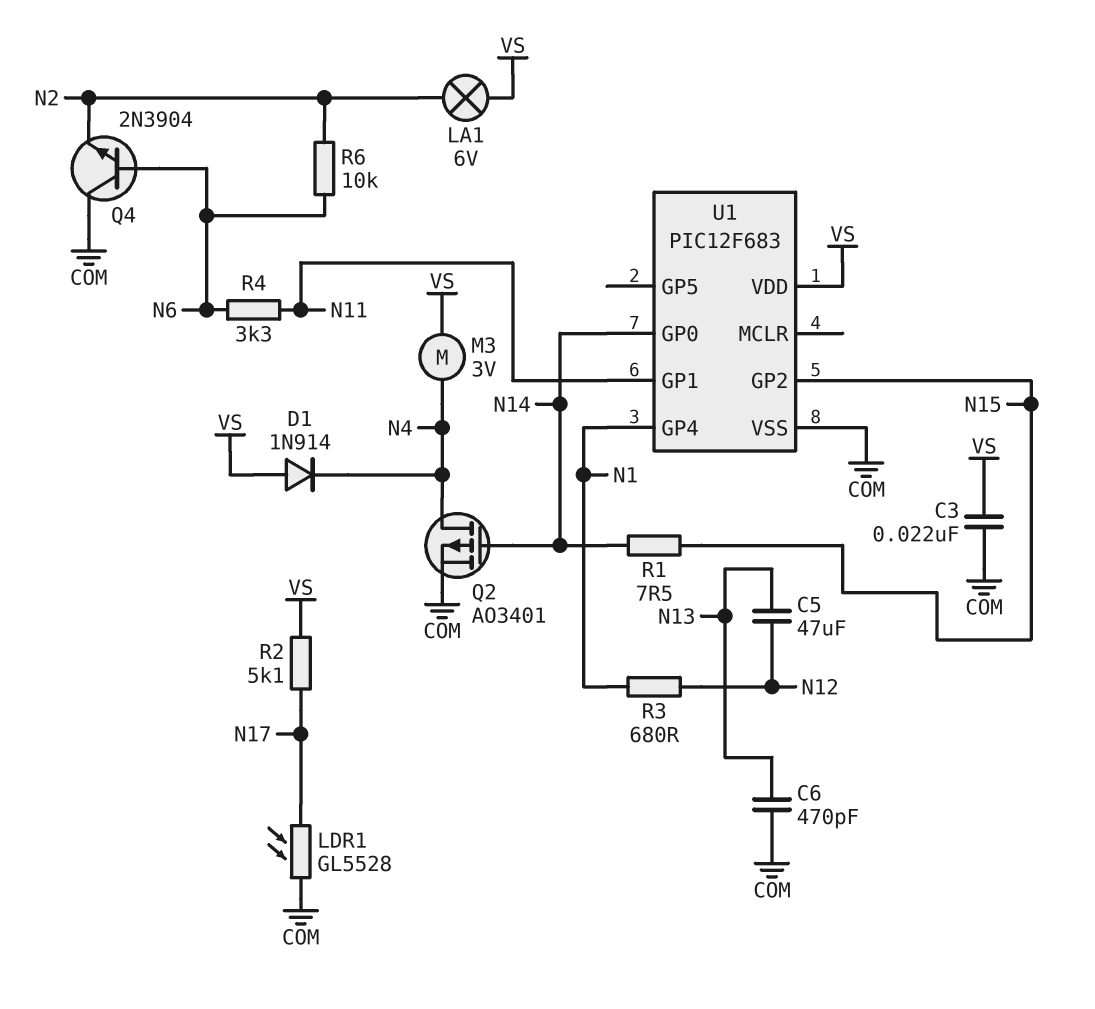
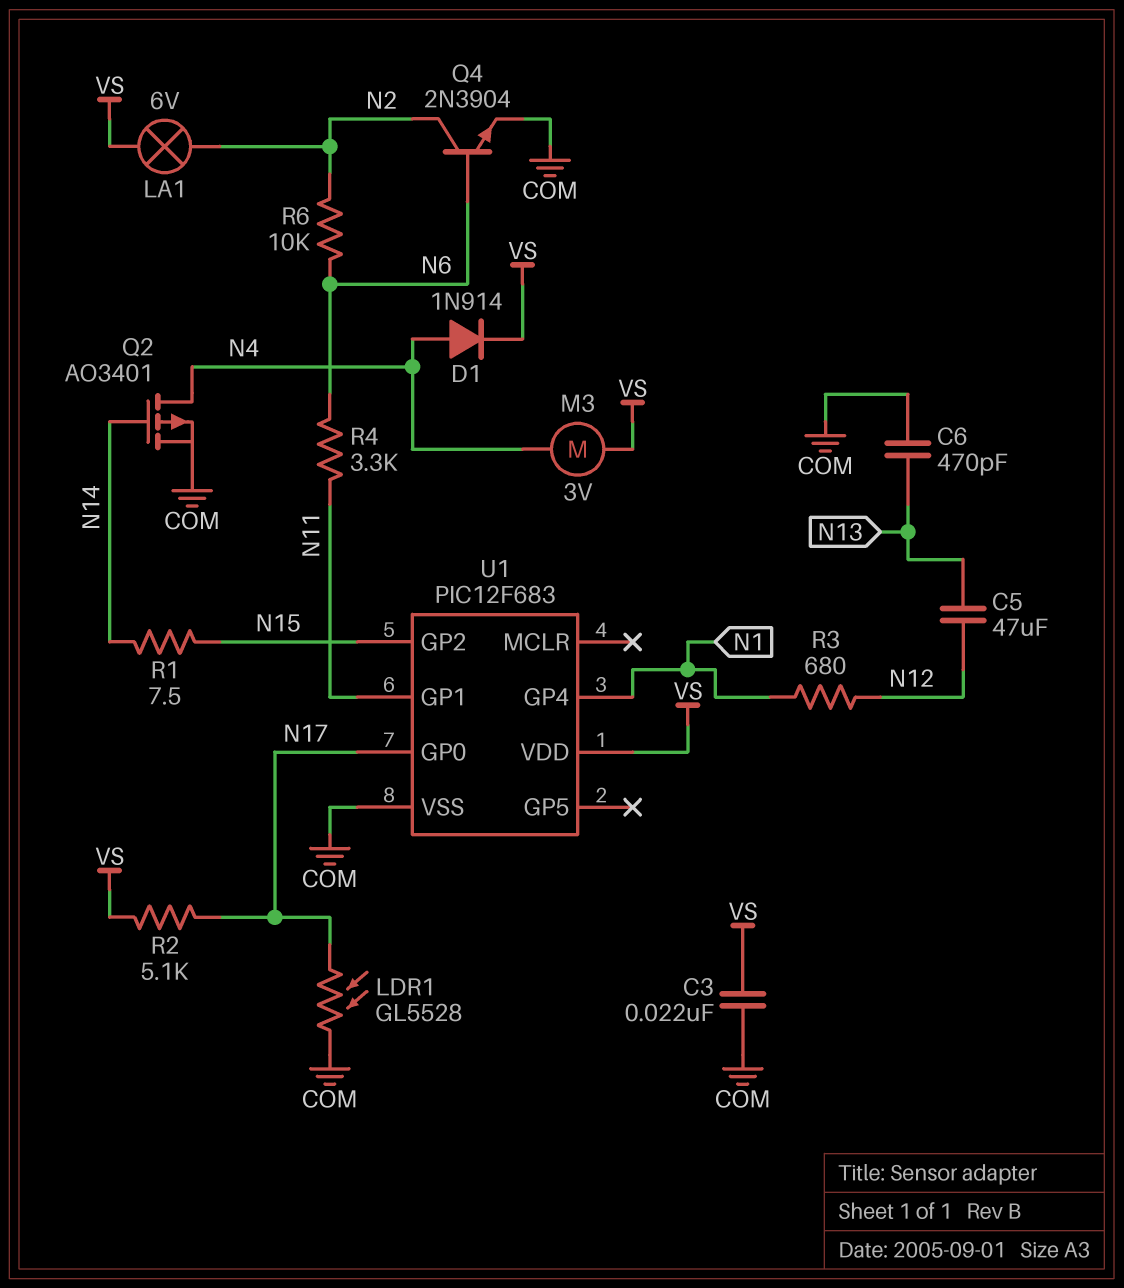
D1: diode 1N914 (A VS, K N4) -> diode 1N914 (A N4, K VS)
Q4: NPN 2N3904 (B N6, C COM, E N2) -> NPN 2N3904 (B N6, C N2, E COM)
U1 pin GP0: N14 -> N17

